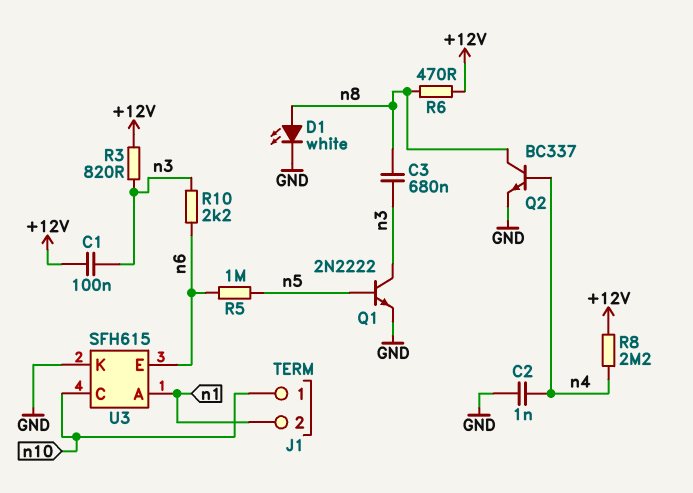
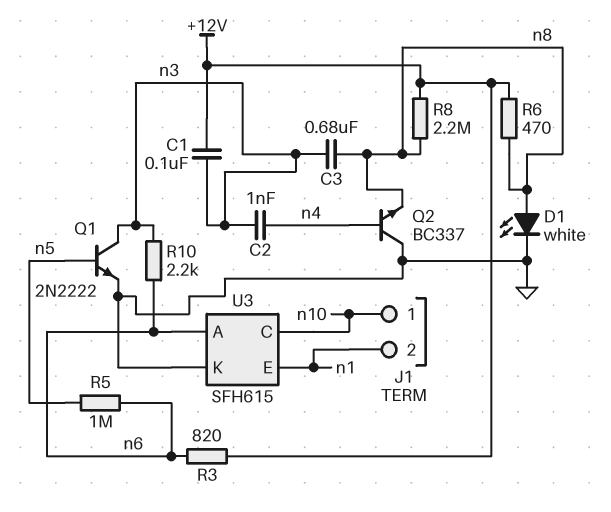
C2: 1nF (GND, n4) -> 1nF (n3, n4)
Q2: NPN BC337 (B n4, C n8, E GND) -> NPN BC337 (B n4, C GND, E n8)
R3: 820 (+12V, n3) -> 820 (+12V, n6)
R8: 2.2M (+12V, n4) -> 2.2M (+12V, n8)
U3 pin A: n1 -> n6
U3 pin E: n6 -> n1

